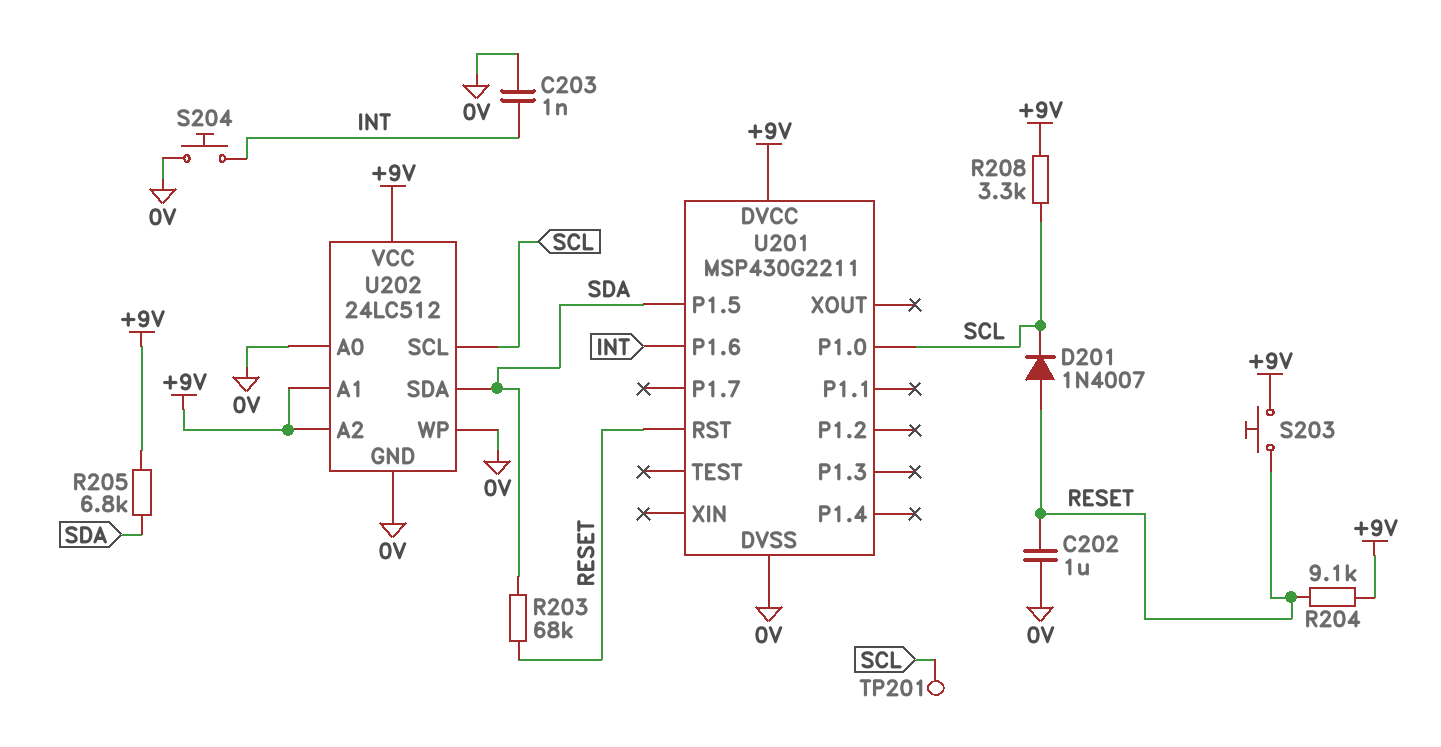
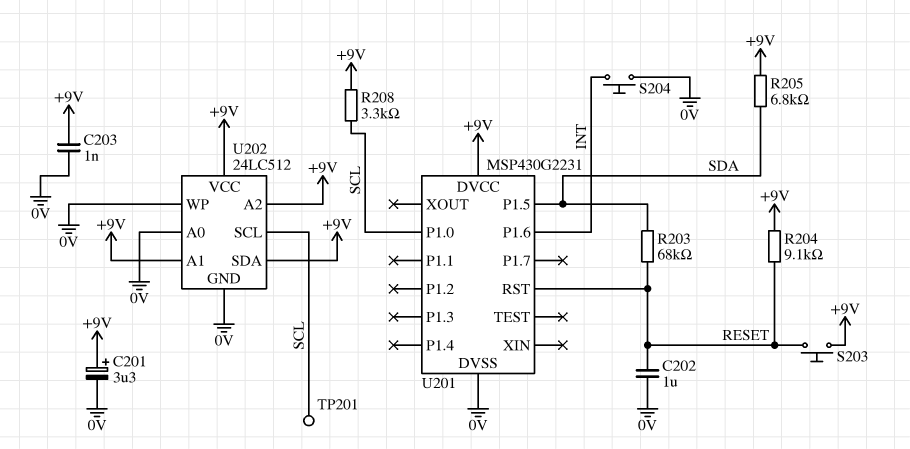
C201: none -> 3.3uF (plus +9V, minus 0V)
C203: 1nF (0V, INT) -> 1nF (+9V, 0V)
D201: diode 1N4007 (A RESET, K SCL) -> none
U201: MSP430G2211 -> MSP430G2231
U202 pin SDA: SDA -> +9V

